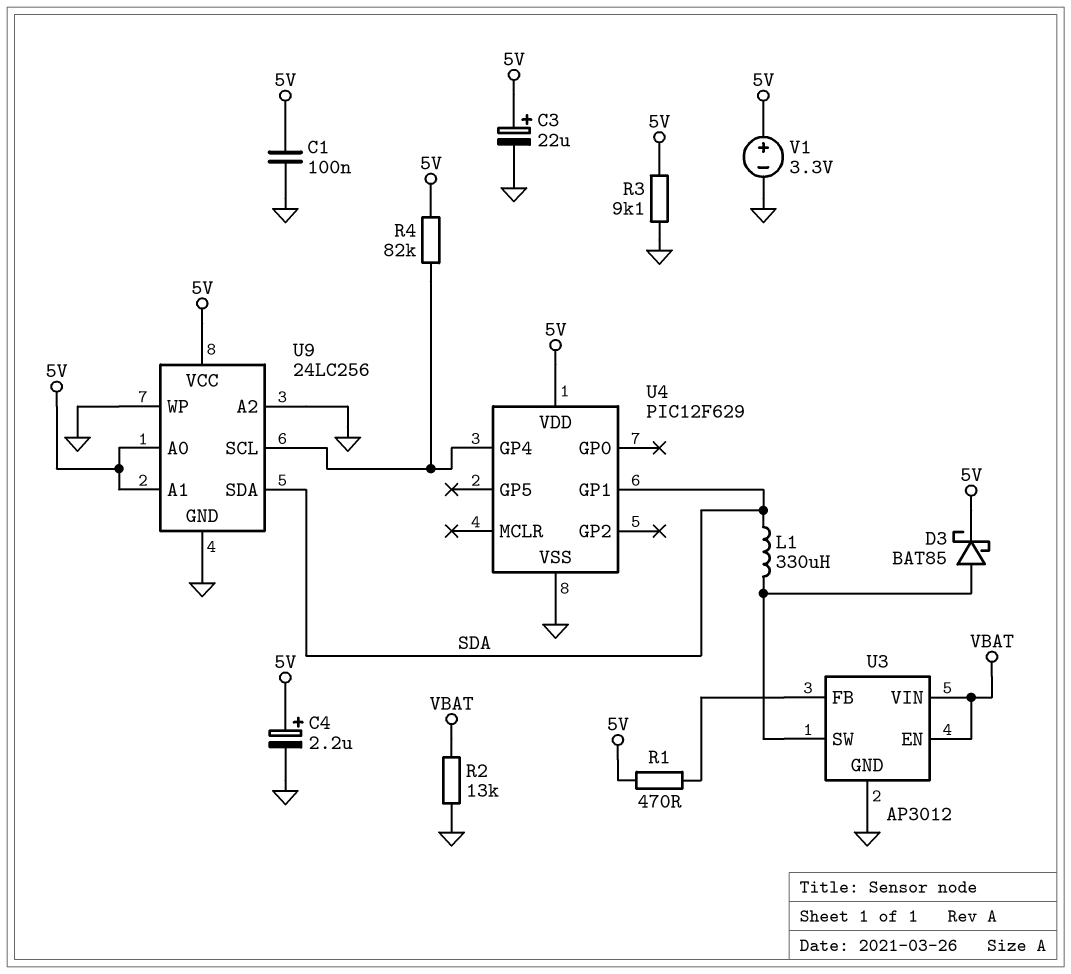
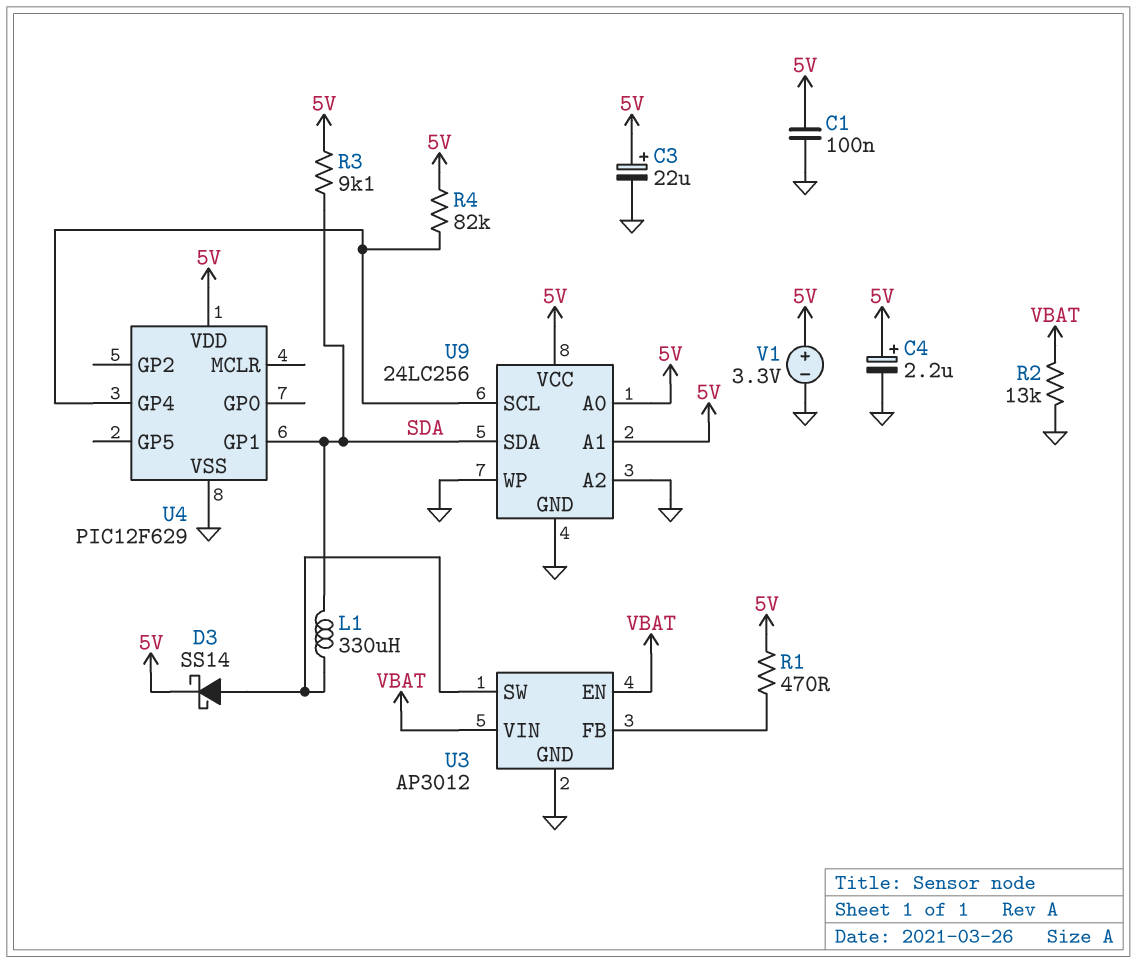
D3: schottky BAT85 (A U3/SW, K 5V) -> schottky SS14 (A U3/SW, K 5V)
R3: 9.1k (5V, GND) -> 9.1k (5V, SDA)

